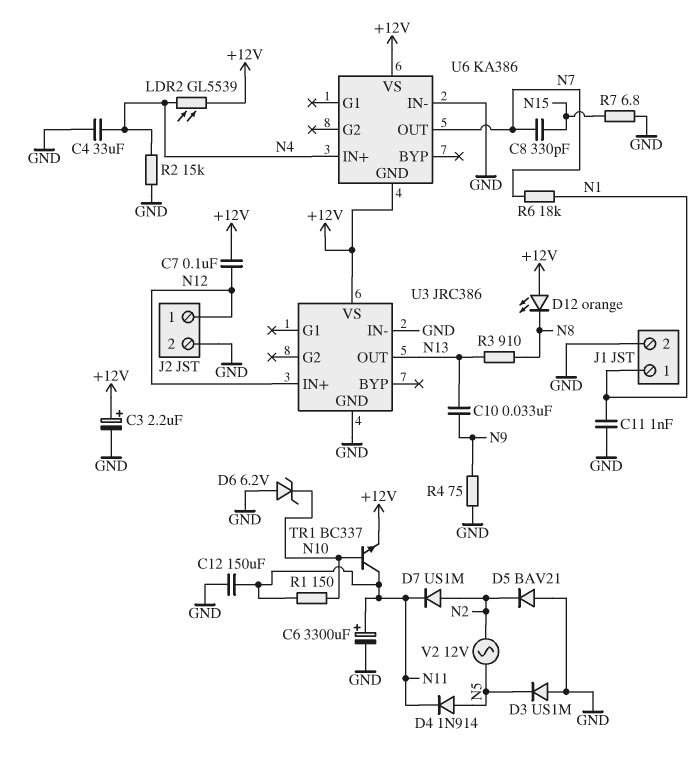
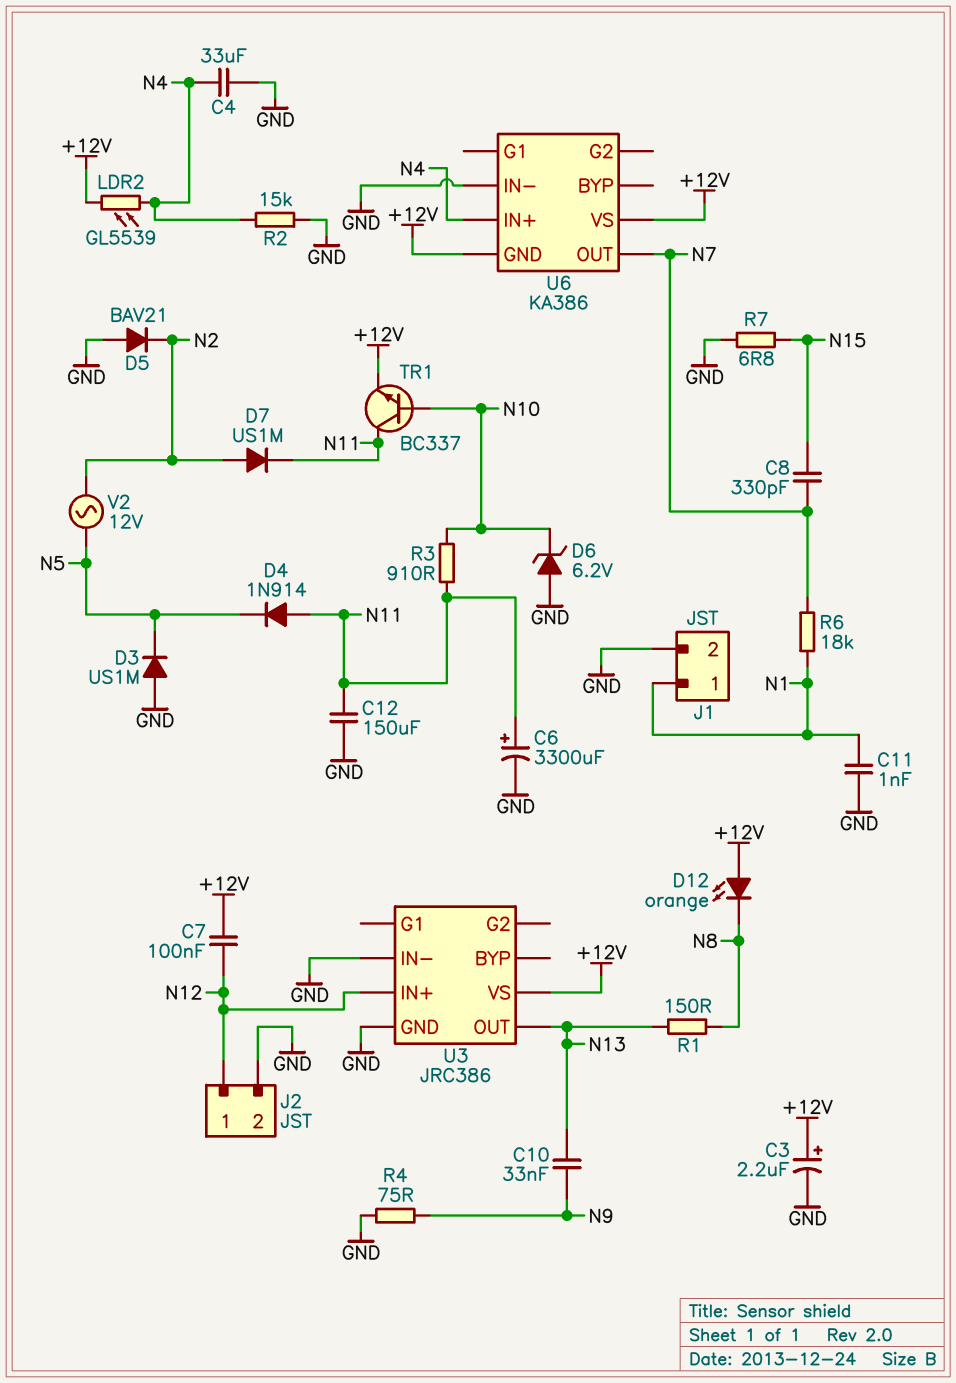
D4: diode 1N914 (A N5, K N11) -> diode 1N914 (A N11, K N5)
R1: 150 (N10, N11) -> 150 (N8, N13)
R3: 910 (N8, N13) -> 910 (N10, N11)

